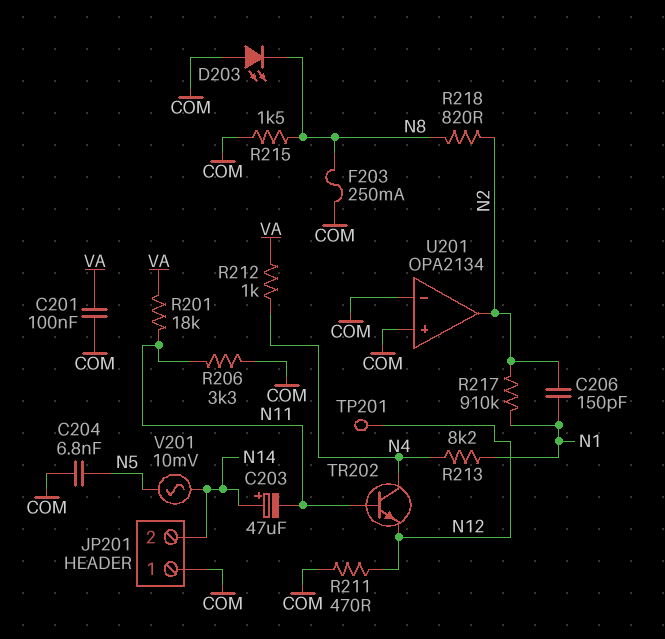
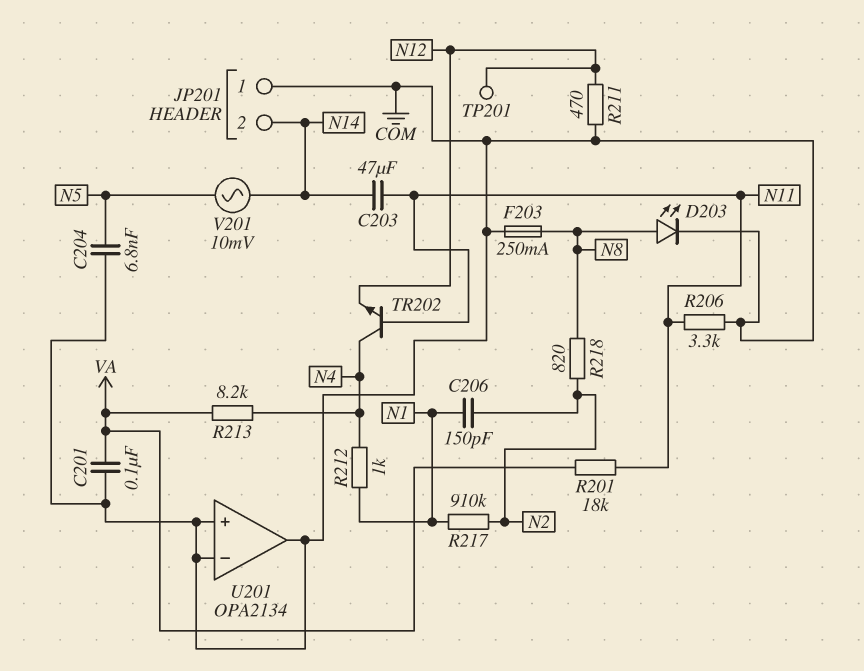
C203: 47uF (plus N14, minus N11) -> 47uF (N11, N14)
D203: LED (A COM, K N8) -> LED (A N8, K COM)
R212: 1k (N4, VA) -> 1k (N1, N4)
R213: 8.2k (N1, N4) -> 8.2k (N4, VA)
R215: 1.5k (COM, N8) -> none
U201 pin out: N2 -> COM

